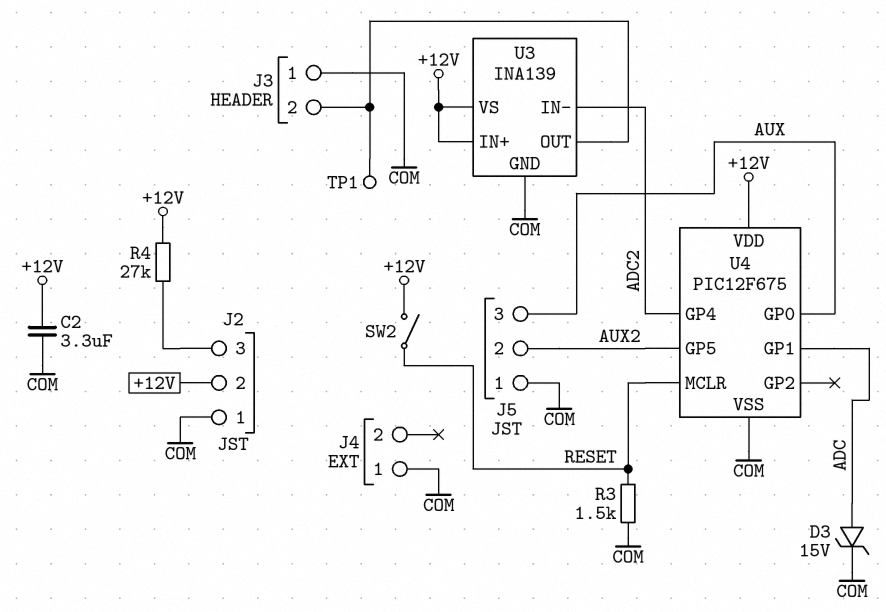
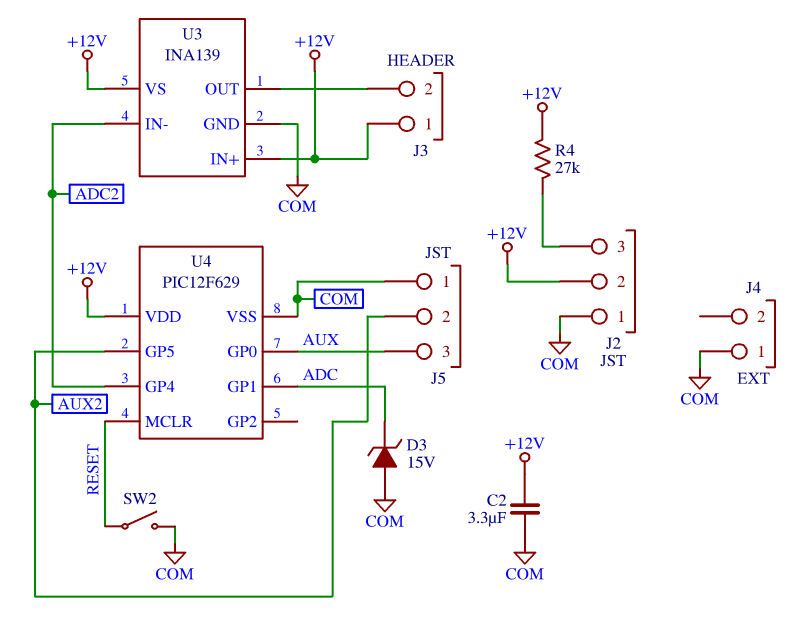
D3: zener 15V (A ADC, K COM) -> zener 15V (A COM, K ADC)
J3 pin 1: COM -> +12V
R3: 1.5k (COM, RESET) -> none
SW2: switch (+12V, RESET) -> switch (COM, RESET)
TP1: test point (J3/2) -> none
U4: PIC12F675 -> PIC12F629

